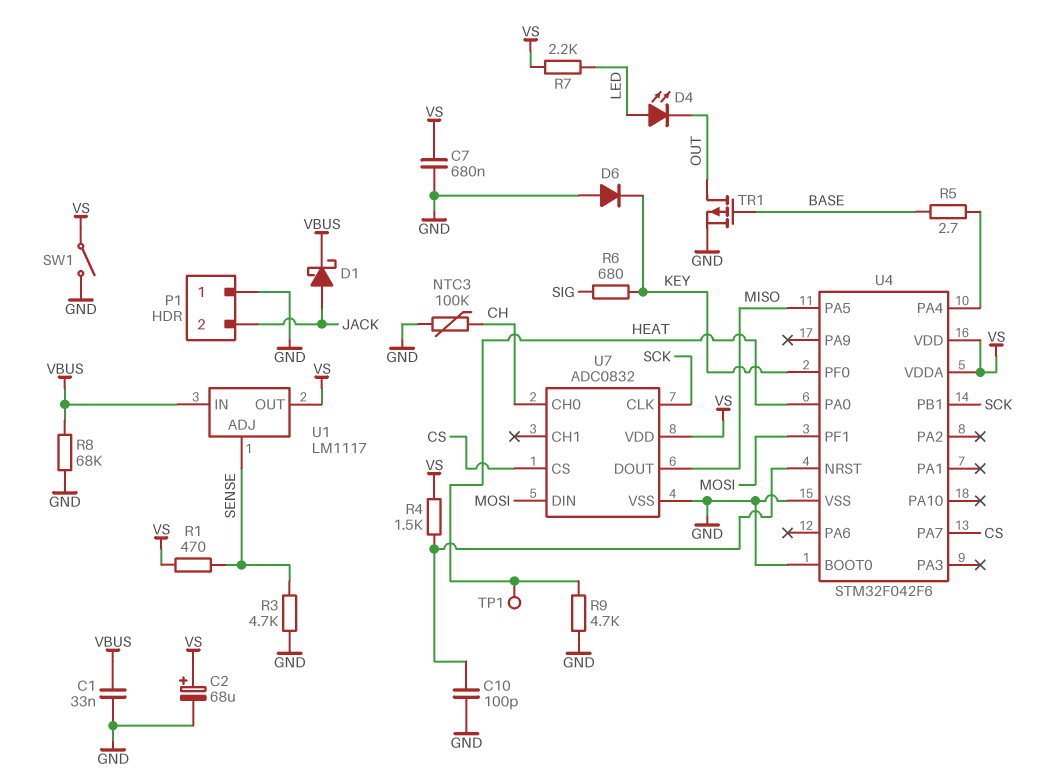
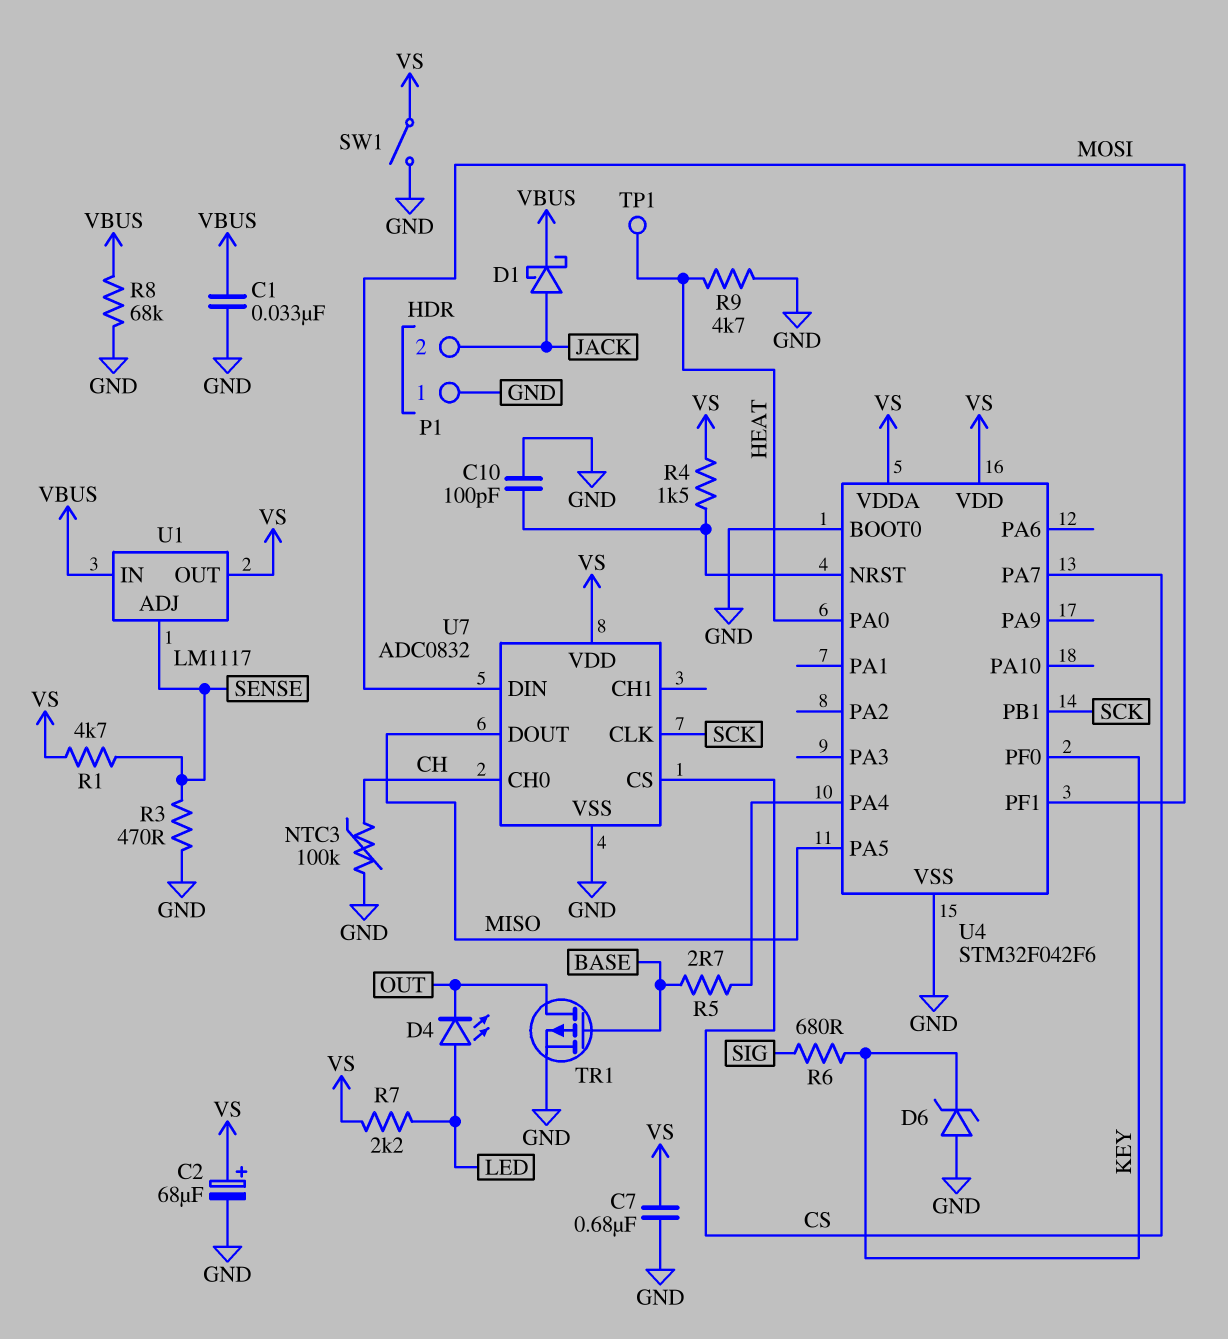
D6: diode (A GND, K KEY) -> zener (A GND, K KEY)
R1: 470 (SENSE, VS) -> 4.7k (SENSE, VS)
R3: 4.7k (GND, SENSE) -> 470 (GND, SENSE)

